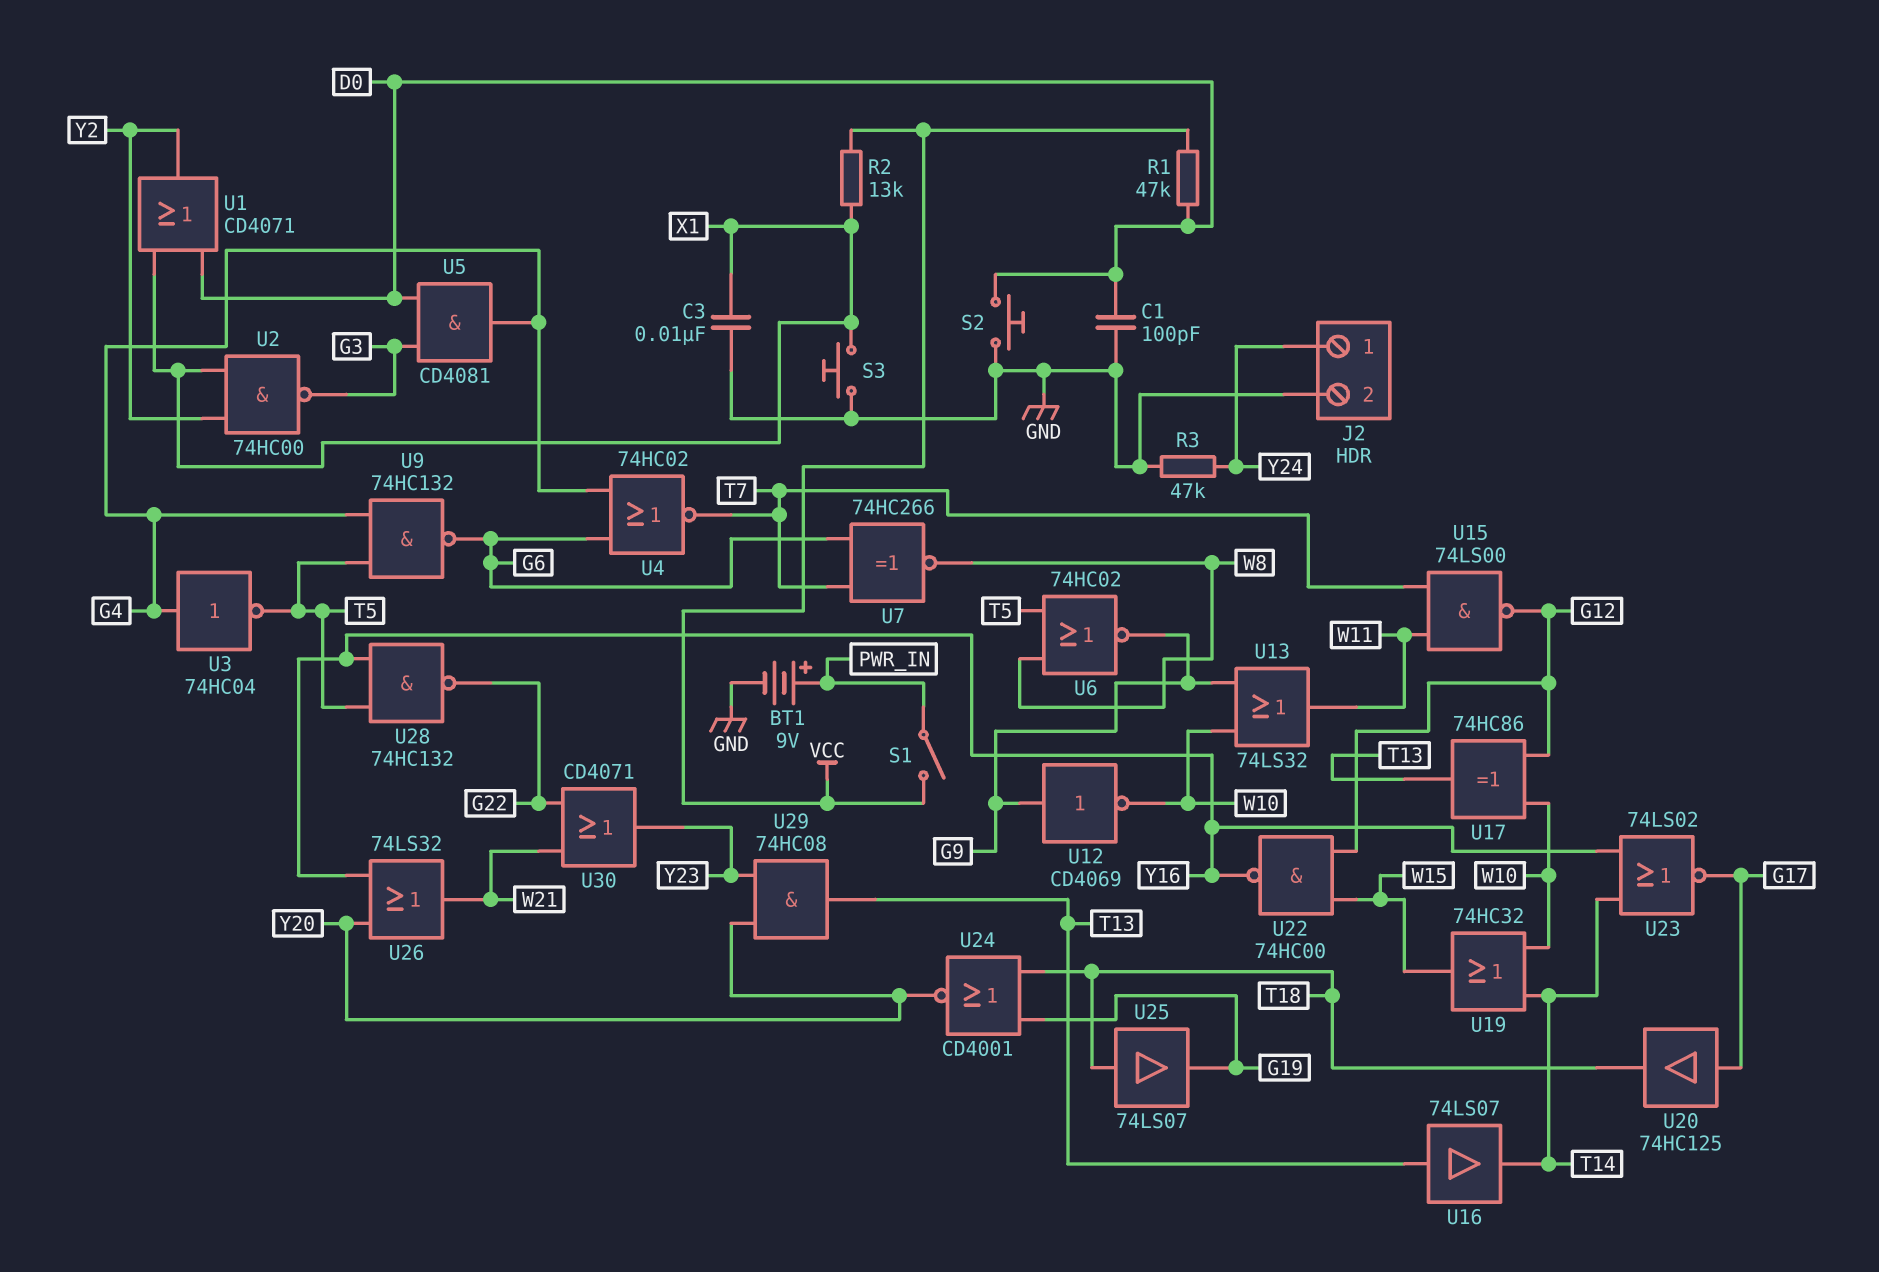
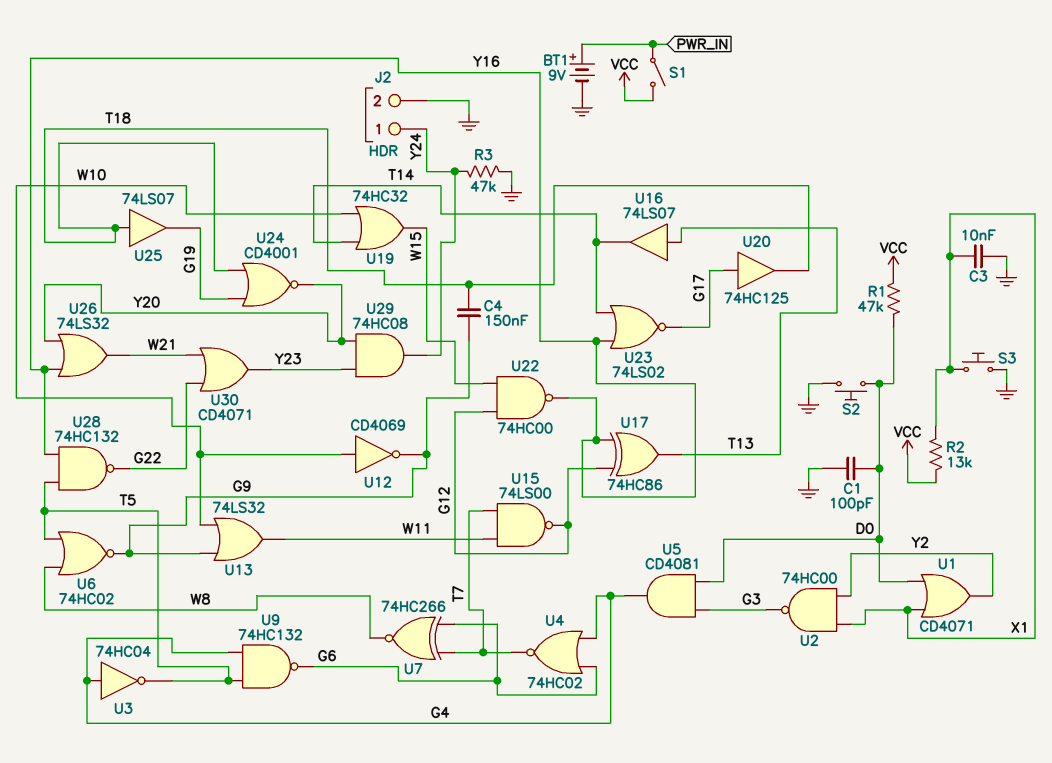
C4: none -> 150nF (G9, T18)
U12: NOT CD4069 (in G9, out W10) -> NOT CD4069 (in W10, out G9)
U17: XOR 74HC86 (in G12, in W10, out T13) -> XOR 74HC86 (in G12, in Y16, out T13)
U29: AND 74HC08 (in Y20, in Y23, out T13) -> AND 74HC08 (in Y20, in Y23, out Y24)

